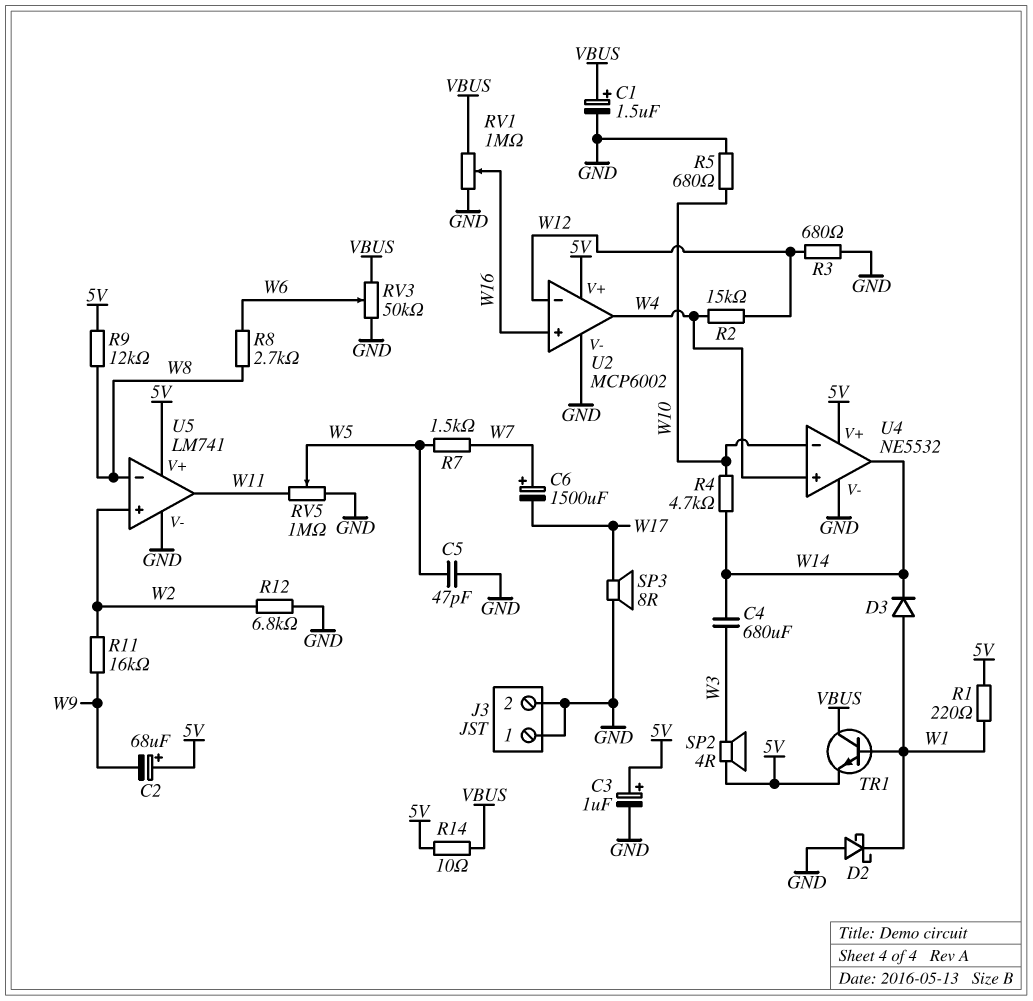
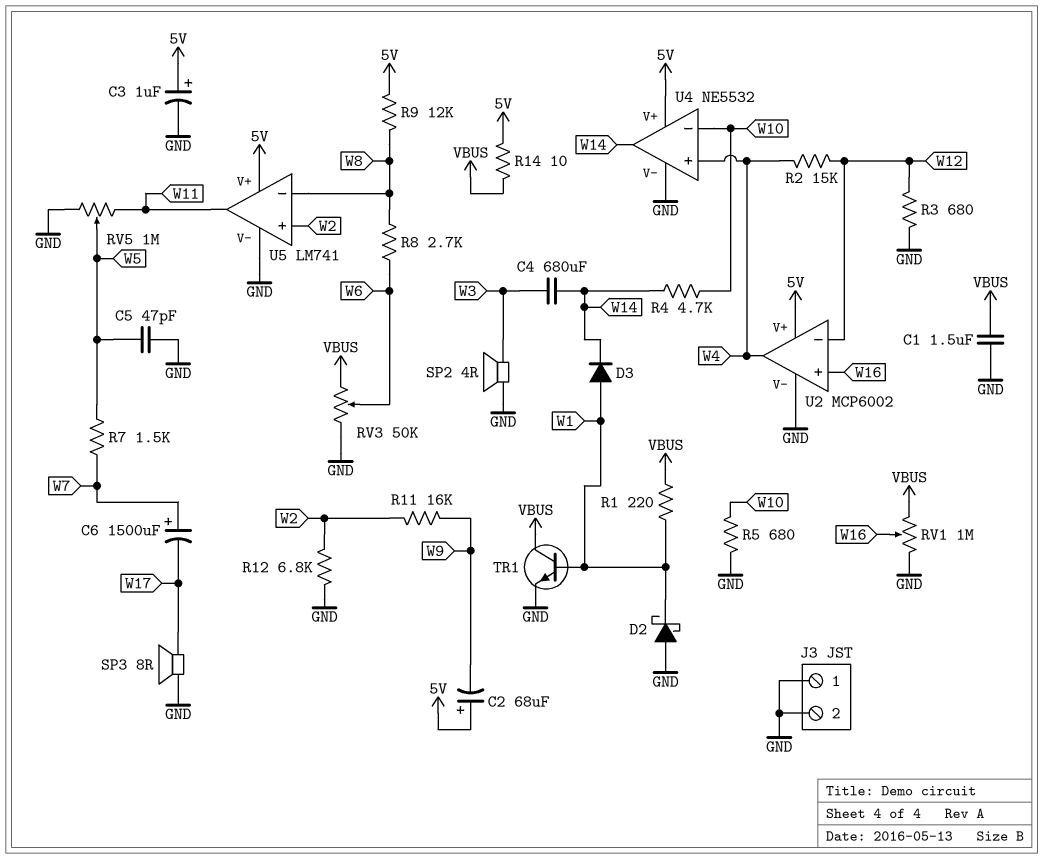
C1: 1.5uF (plus VBUS, minus GND) -> 1.5uF (GND, VBUS)
R1: 220 (5V, W1) -> 220 (VBUS, W1)
SP2: speaker 4R (5V, W3) -> speaker 4R (GND, W3)
TR1: NPN (B W1, C VBUS, E 5V) -> NPN (B W1, C VBUS, E GND)

